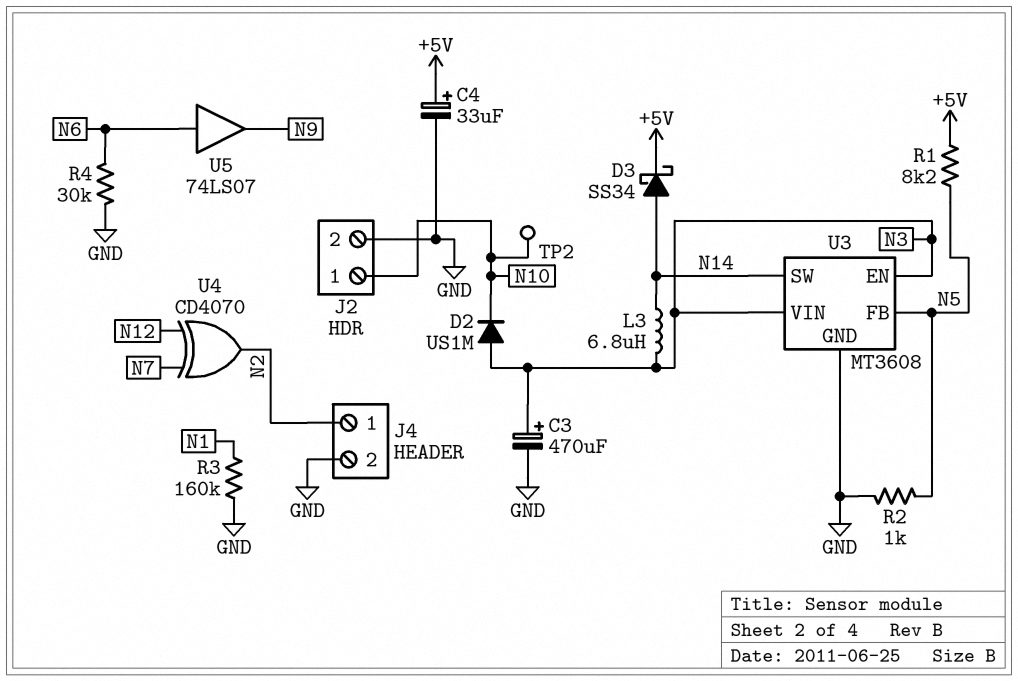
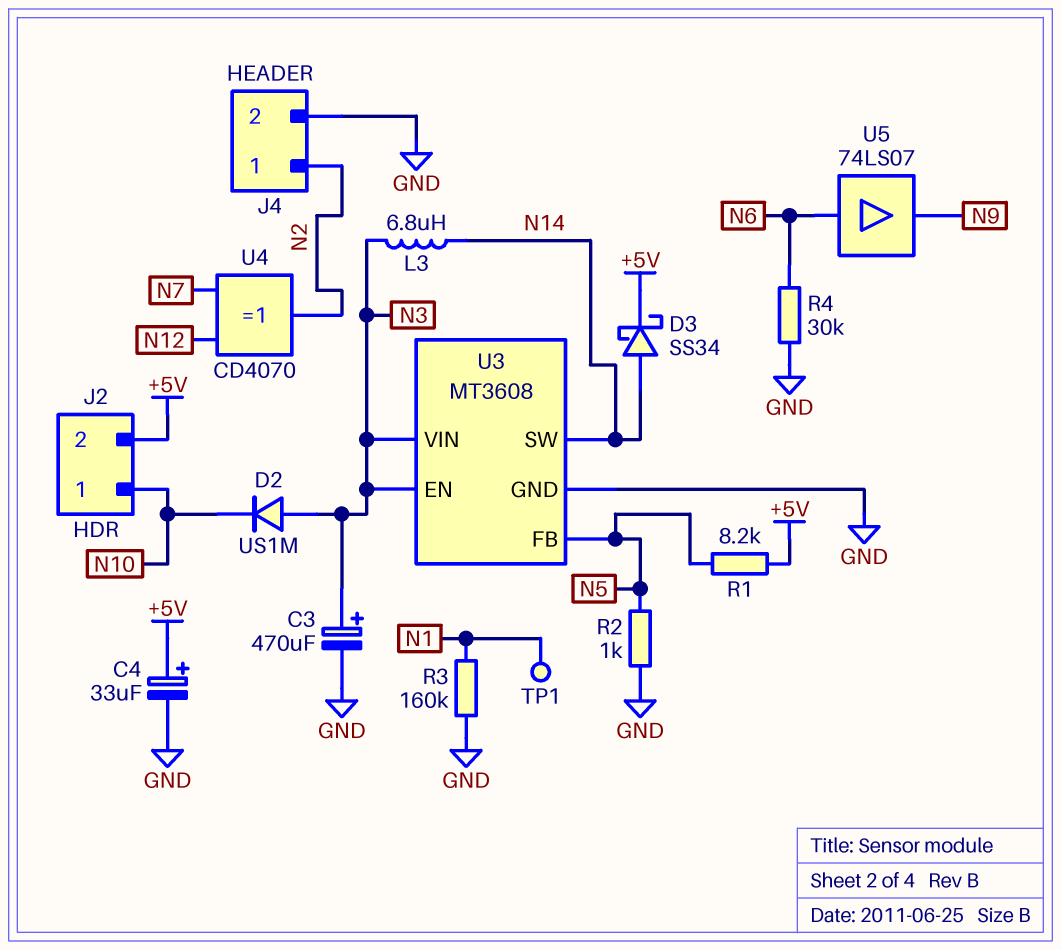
J2 pin 2: GND -> +5V
TP1: none -> test point (N1)
TP2: test point (N10) -> none

